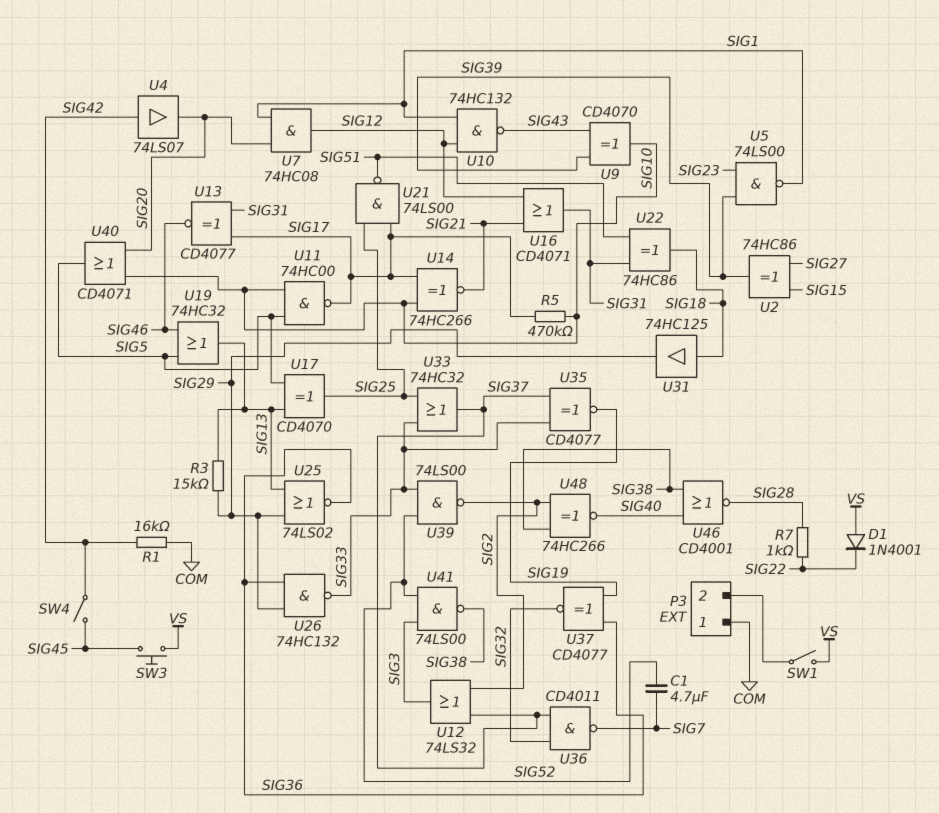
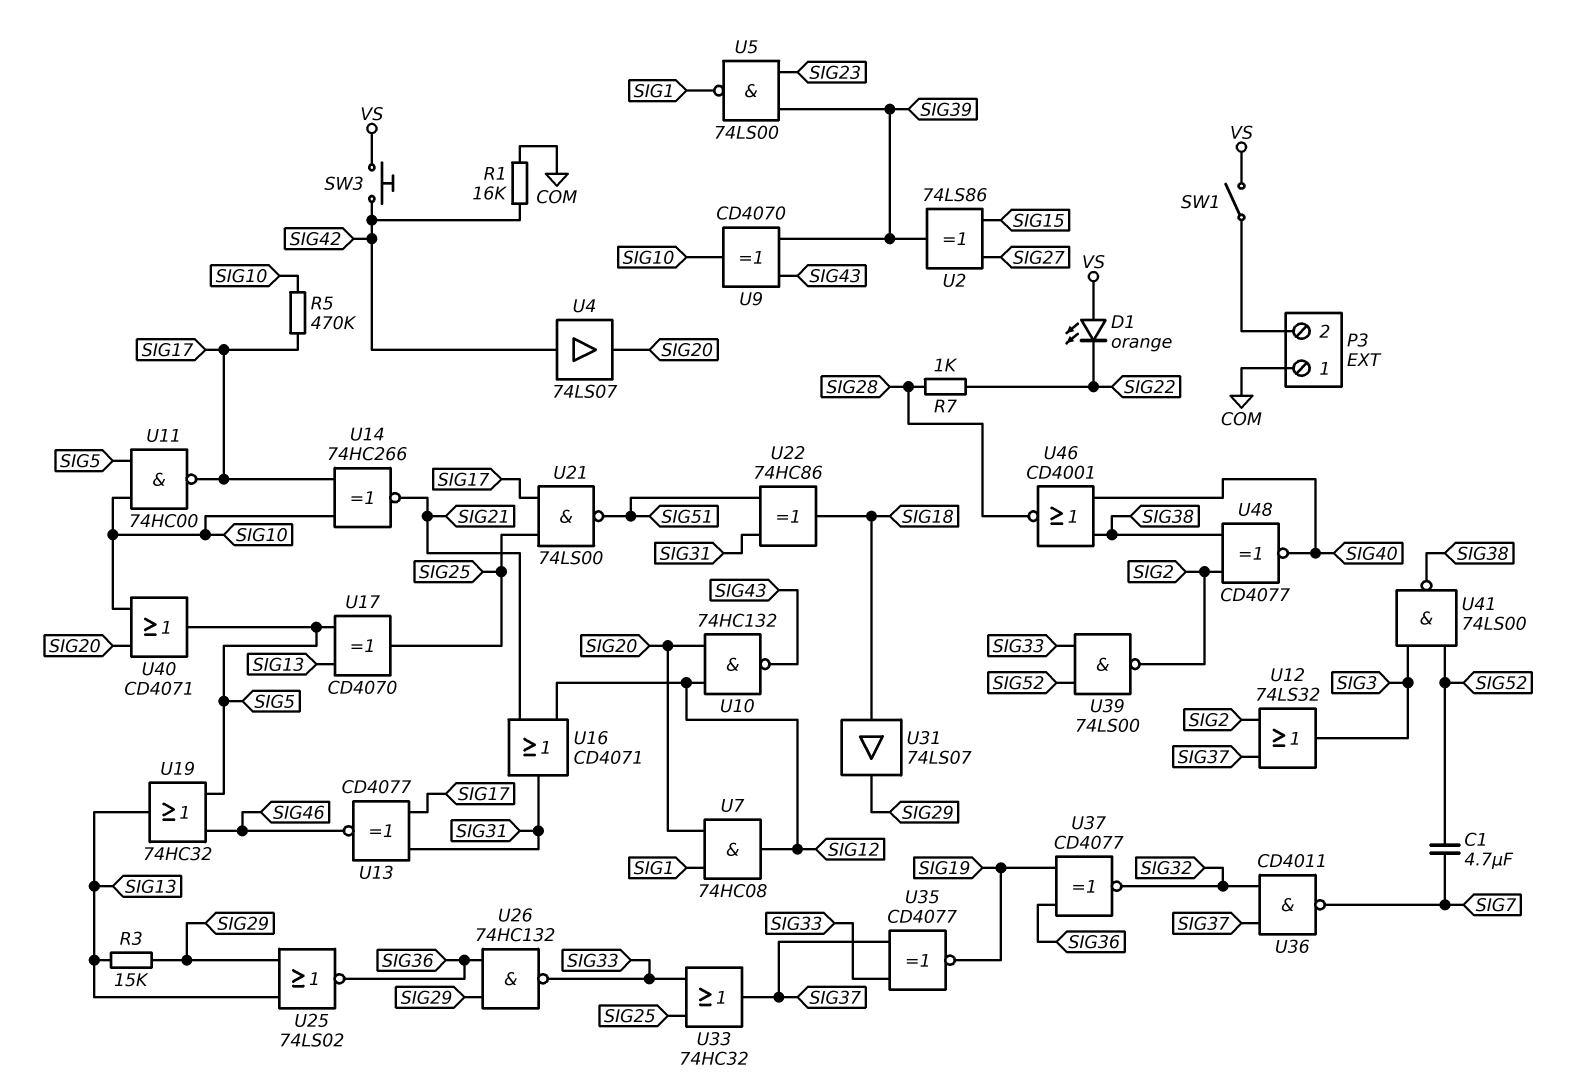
D1: diode 1N4001 (A VS, K SIG22) -> LED orange (A VS, K SIG22)
SW3: button (SIG45, VS) -> button (SIG42, VS)
SW4: switch (SIG42, SIG45) -> none
U2: XOR 74HC86 (in SIG15, in SIG27, out SIG39) -> XOR 74LS86 (in SIG15, in SIG27, out SIG39)
U10: NAND 74HC132 (in SIG1, in SIG12, out SIG43) -> NAND 74HC132 (in SIG12, in SIG20, out SIG43)
U31: buffer 74HC125 (in SIG18, out SIG29) -> buffer 74LS07 (in SIG18, out SIG29)
U48: XNOR 74HC266 (in SIG2, in SIG38, out SIG40) -> XNOR CD4077 (in SIG2, in SIG38, out SIG40)

